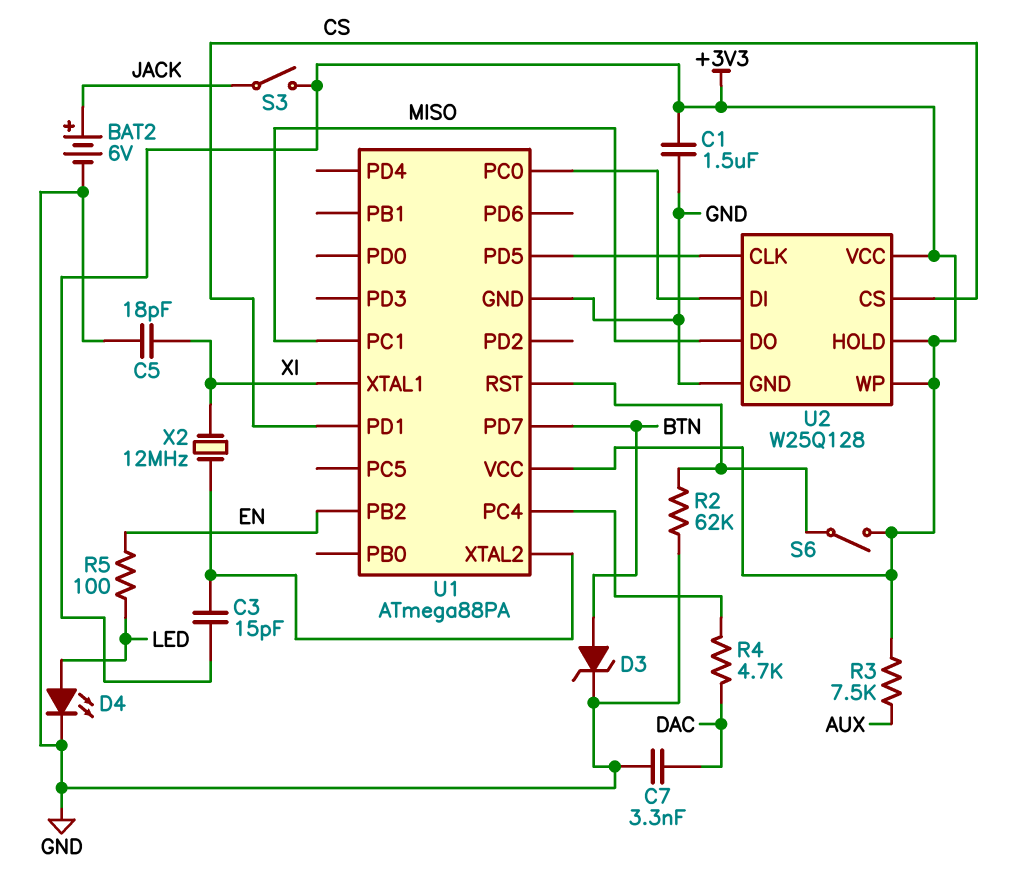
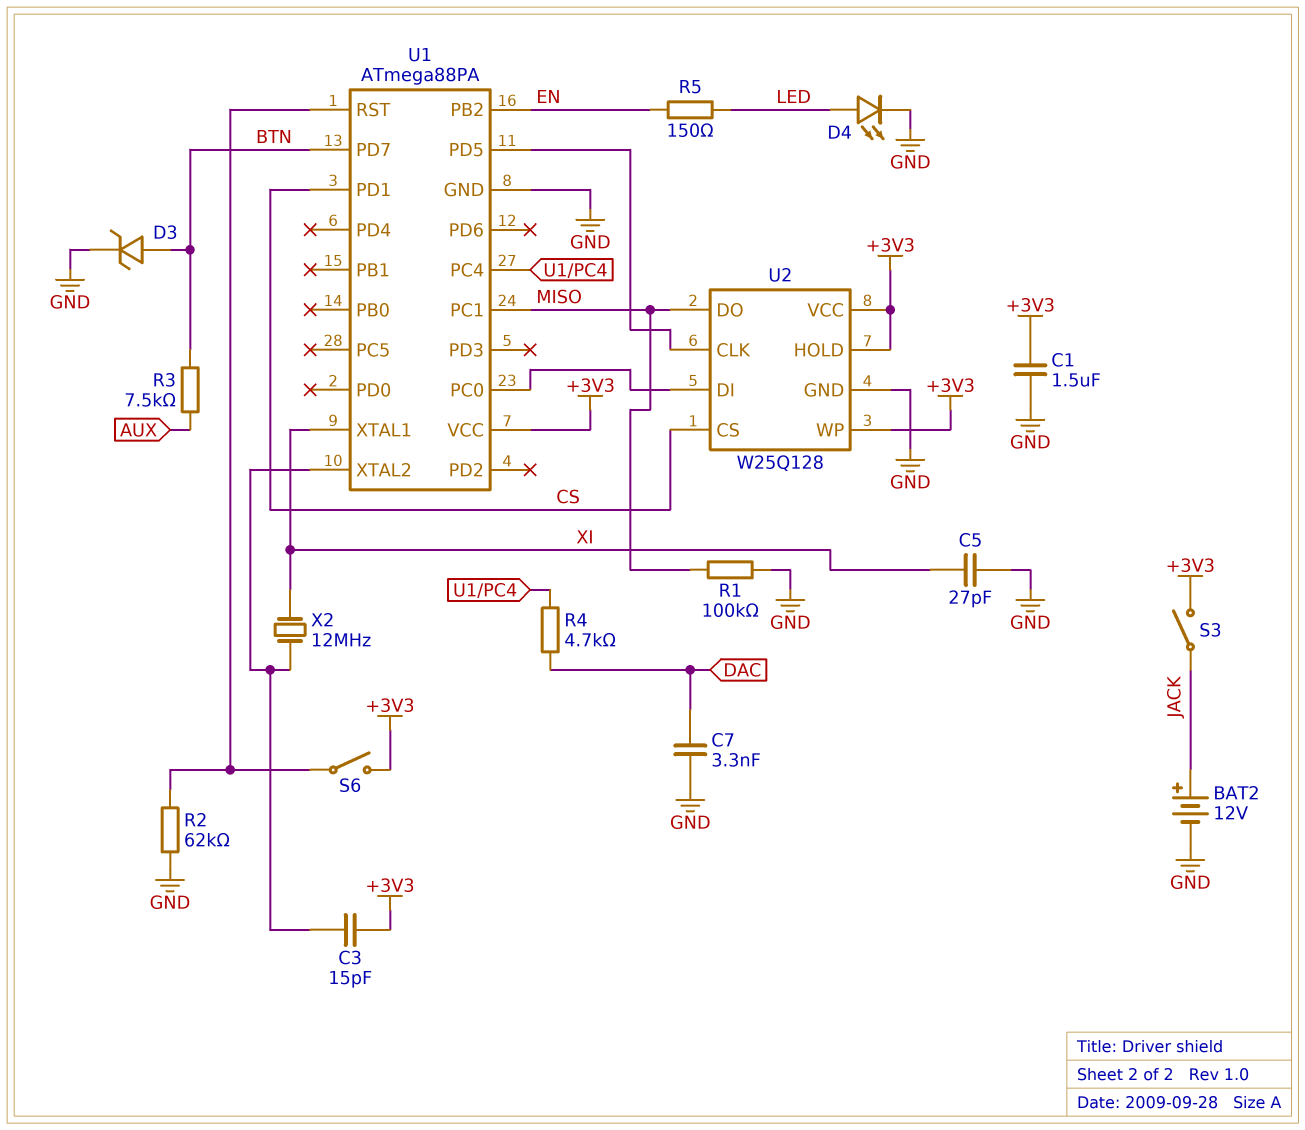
BAT2: 6V (plus JACK, minus GND) -> 12V (plus JACK, minus GND)
C5: 18pF (GND, XI) -> 27pF (GND, XI)
R1: none -> 100k (GND, MISO)
R3: 7.5k (+3V3, AUX) -> 7.5k (AUX, BTN)
R5: 100 (EN, LED) -> 150 (EN, LED)

